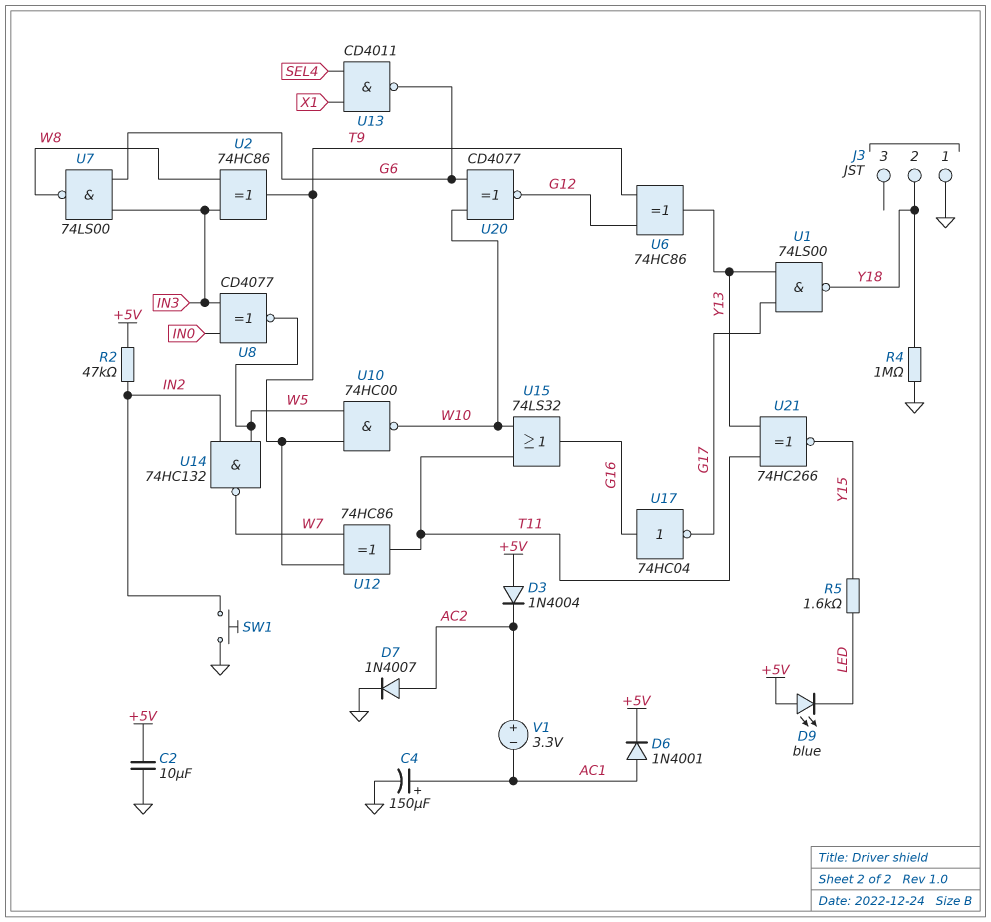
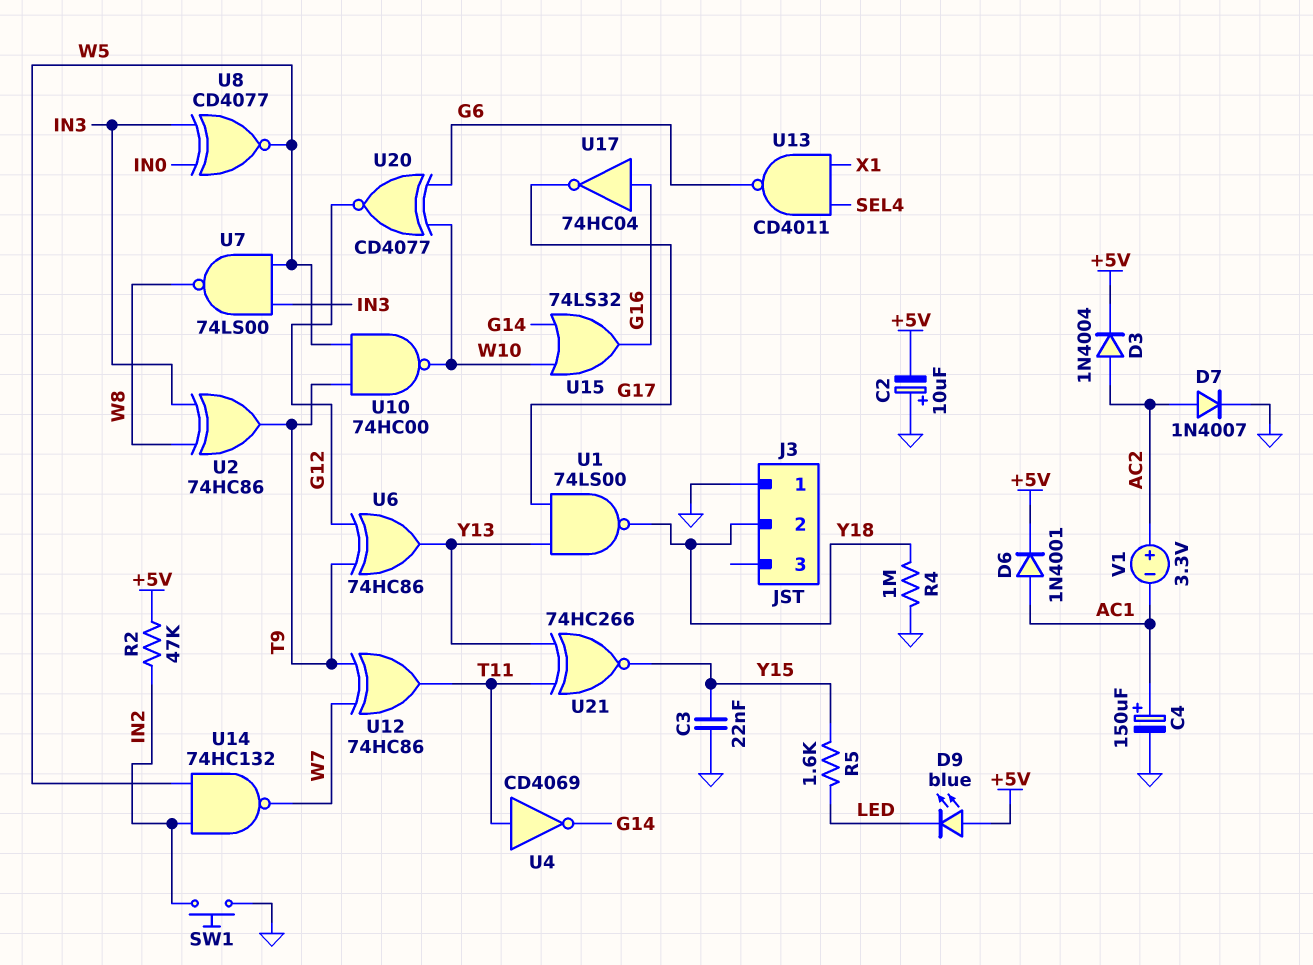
C2: 10uF (+5V, GND) -> 10uF (plus GND, minus +5V)
C3: none -> 22nF (GND, Y15)
D3: diode 1N4004 (A +5V, K AC2) -> diode 1N4004 (A AC2, K +5V)
U4: none -> NOT CD4069 (in T11, out G14)
U7: NAND 74LS00 (in G6, in IN3, out W8) -> NAND 74LS00 (in IN3, in W5, out W8)
U15: OR 74LS32 (in T11, in W10, out G16) -> OR 74LS32 (in G14, in W10, out G16)

